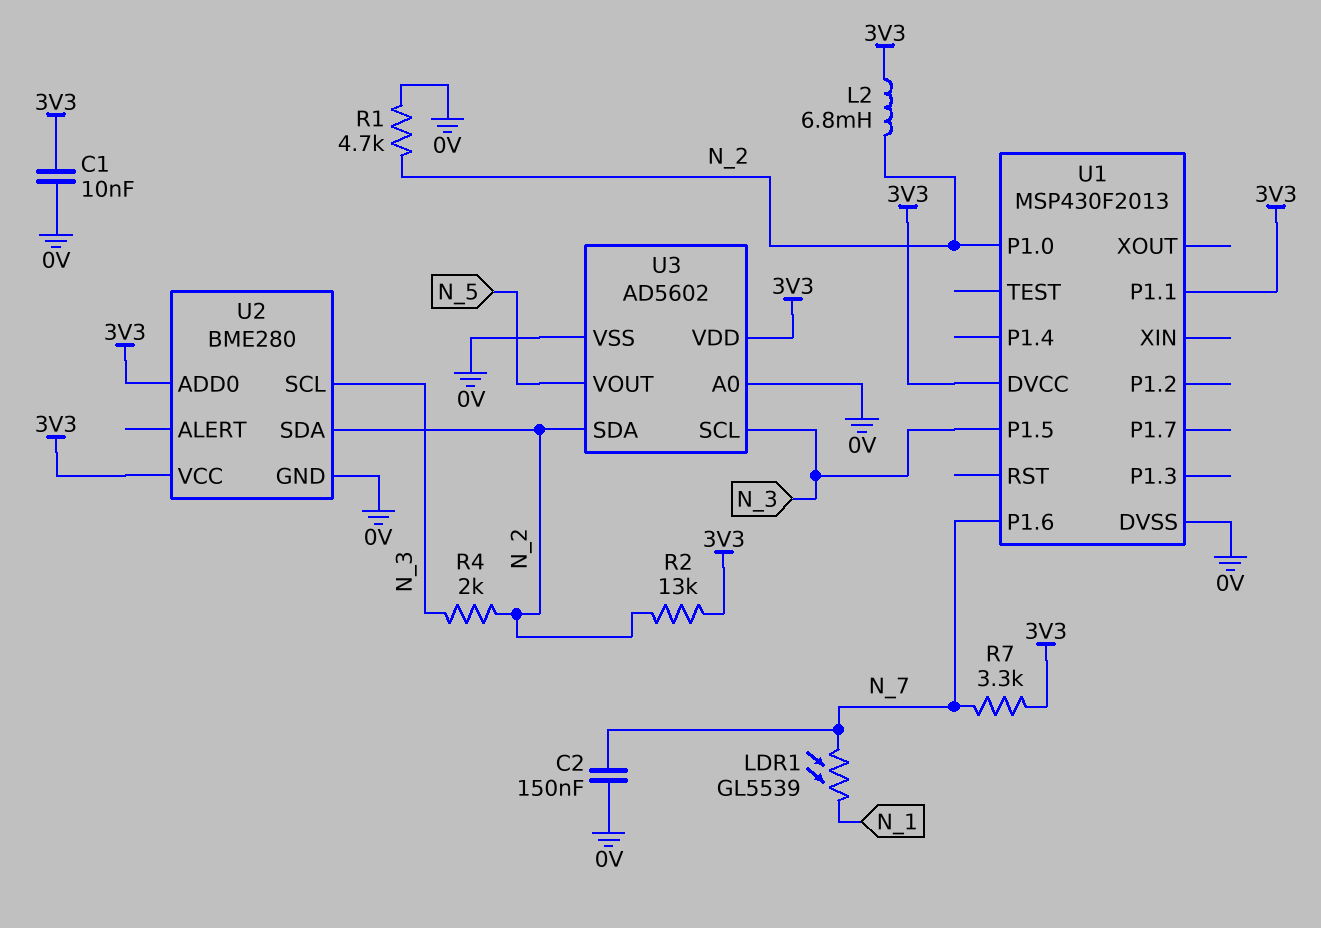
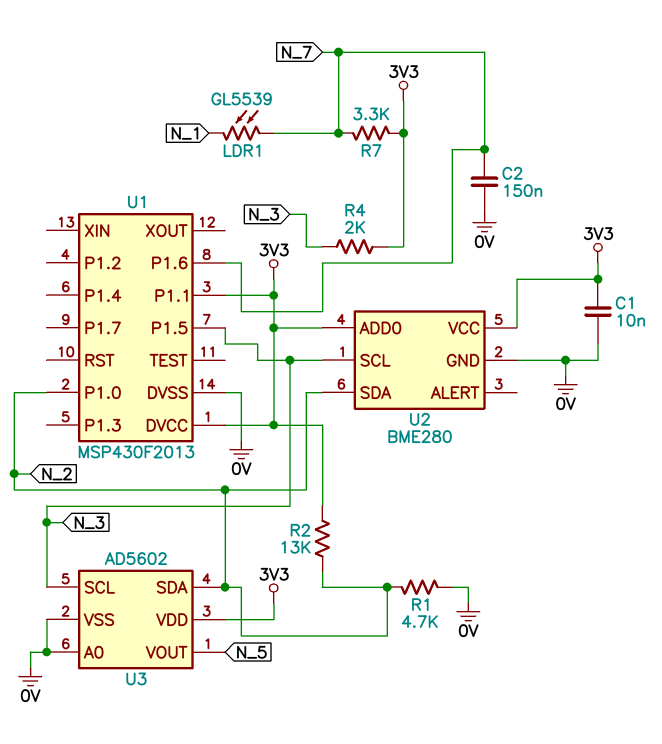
L2: 6.8mH (3V3, N_2) -> none
R4: 2k (N_2, N_3) -> 2k (3V3, N_3)

